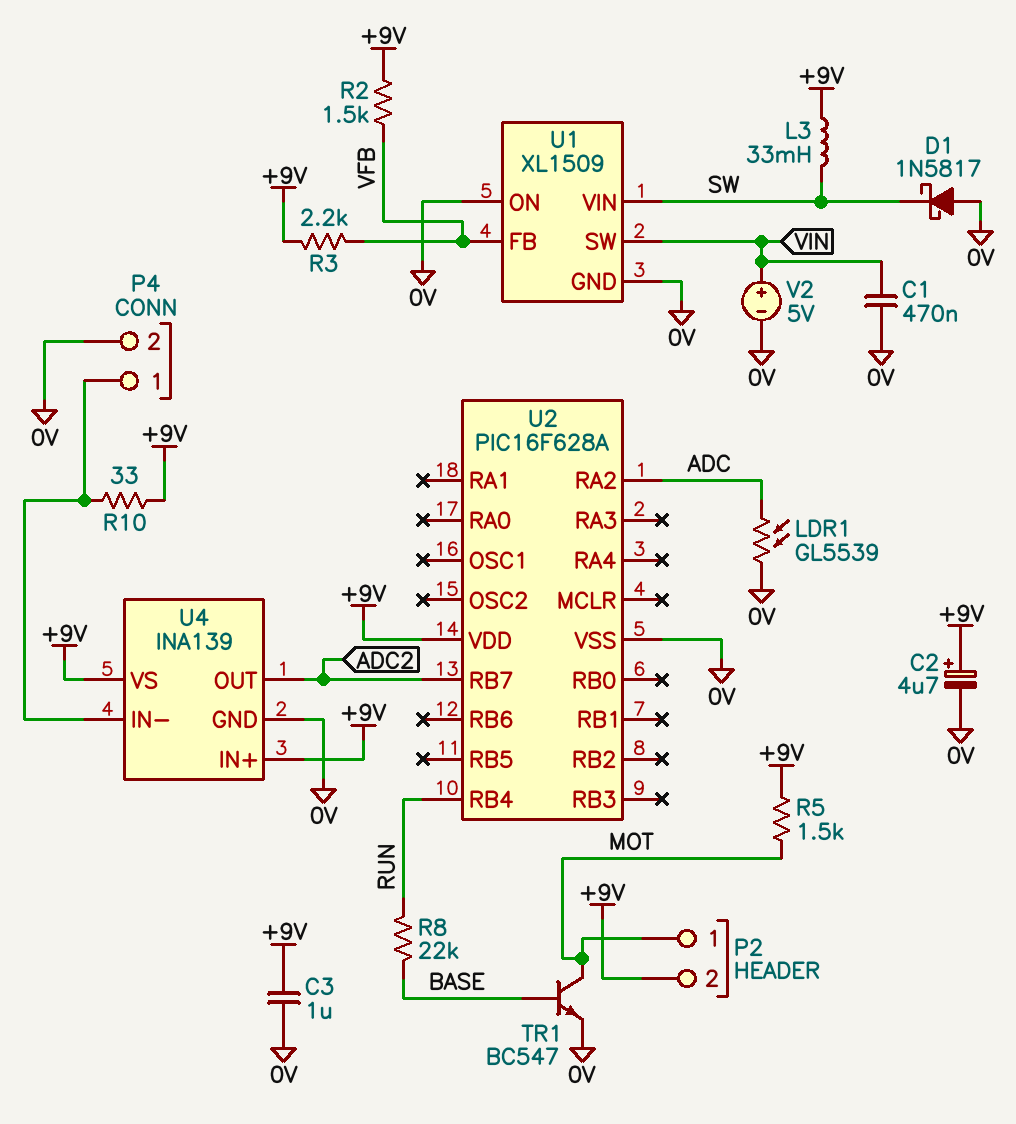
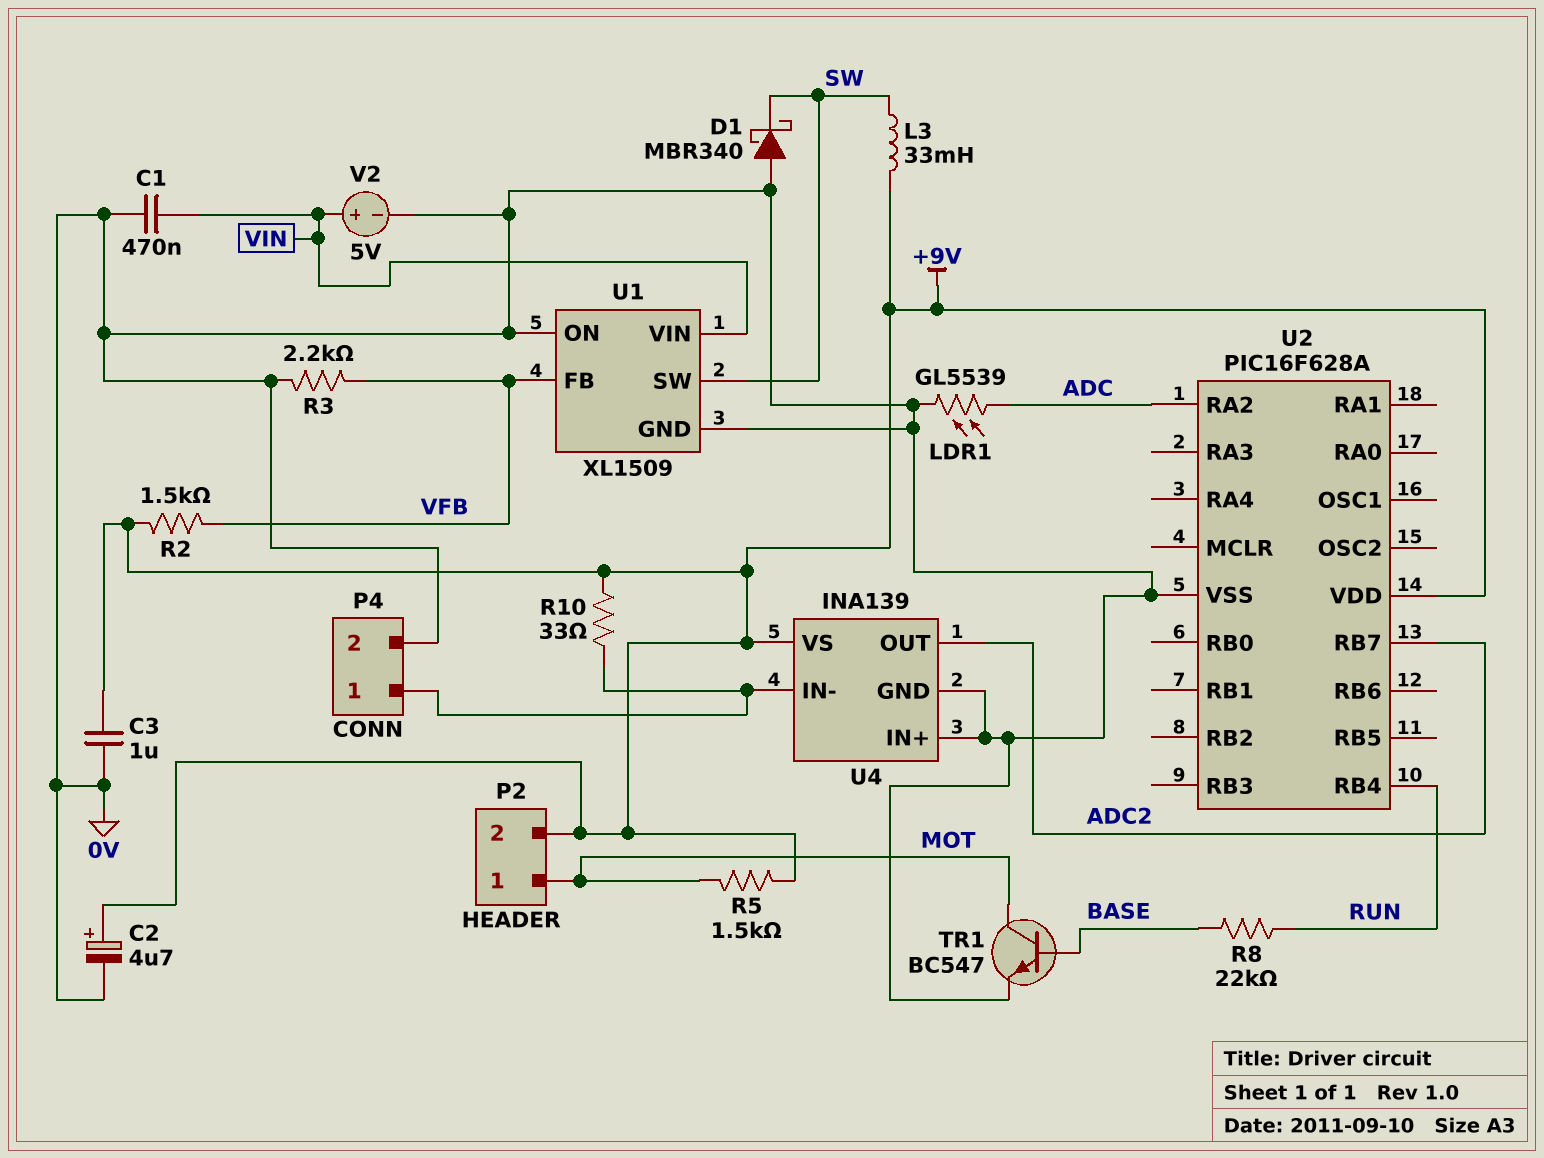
D1: schottky 1N5817 (A 0V, K SW) -> schottky MBR340 (A 0V, K SW)
R3: 2.2k (+9V, VFB) -> 2.2k (0V, VFB)
U1 pin SW: VIN -> SW
U1 pin VIN: SW -> VIN
U4 pin IN+: +9V -> 0V

